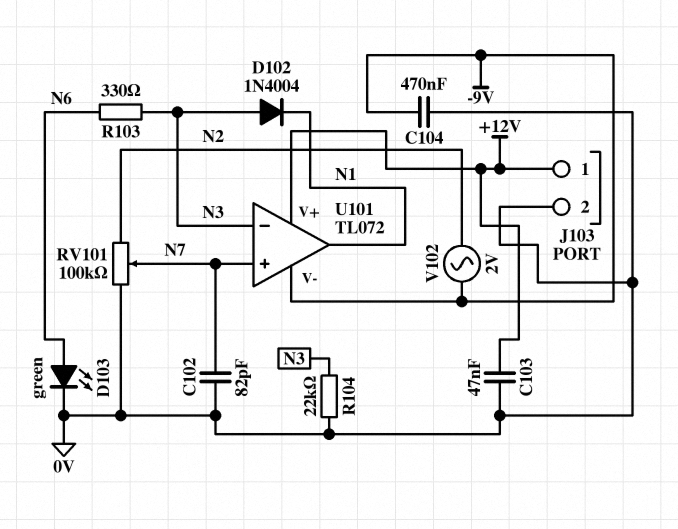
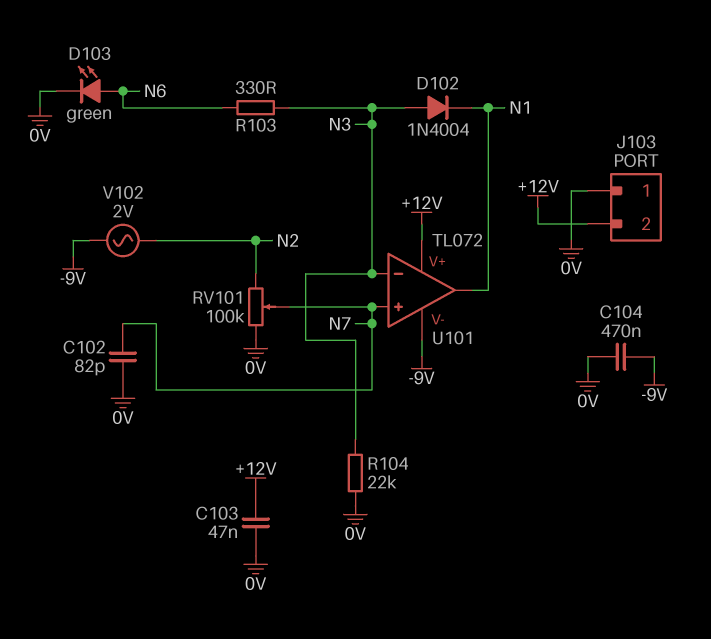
J103 pin 1: +12V -> 0V
J103 pin 2: 0V -> +12V

